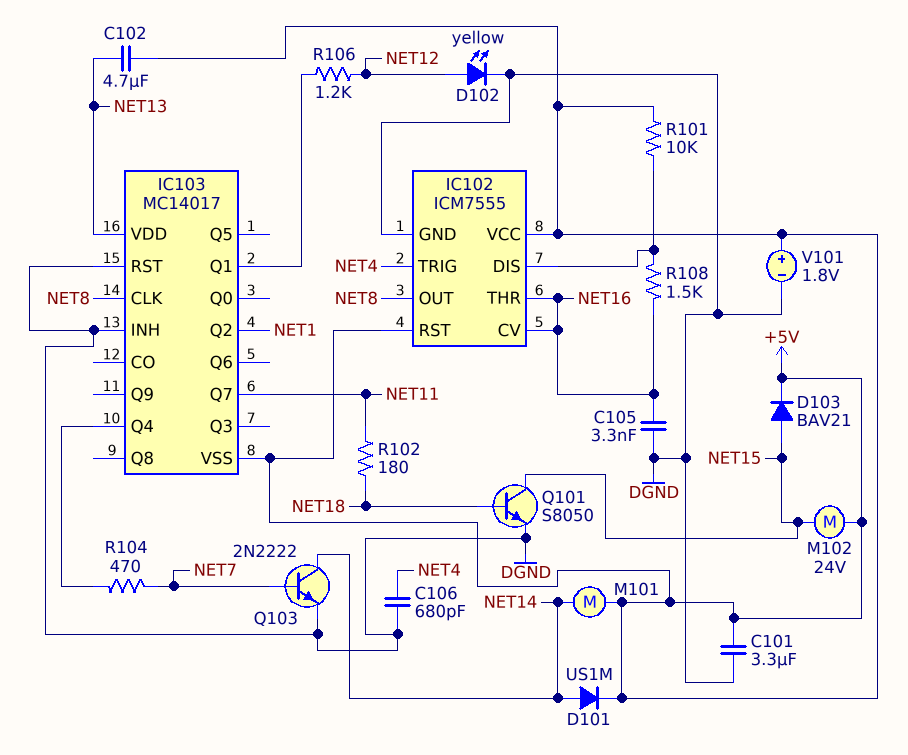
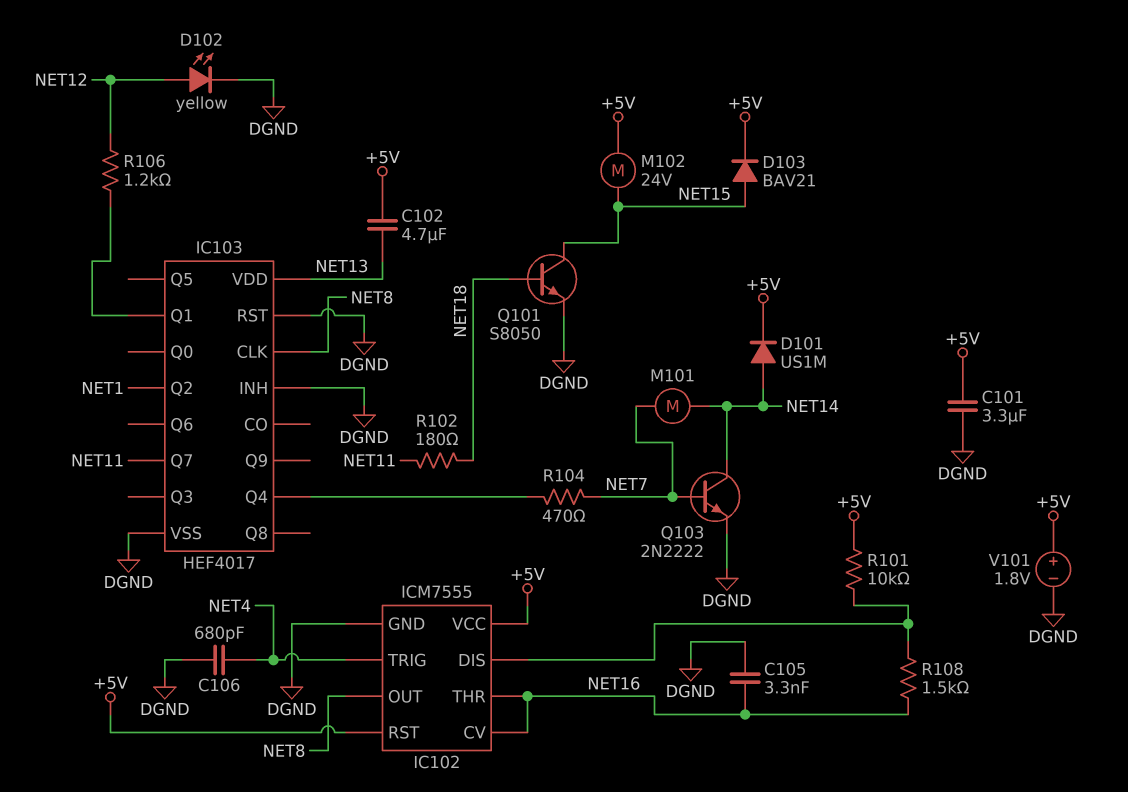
IC103: MC14017 -> HEF4017
IC103 pin VSS: +5V -> DGND
M101: motor (+5V, NET14) -> motor (NET7, NET14)

